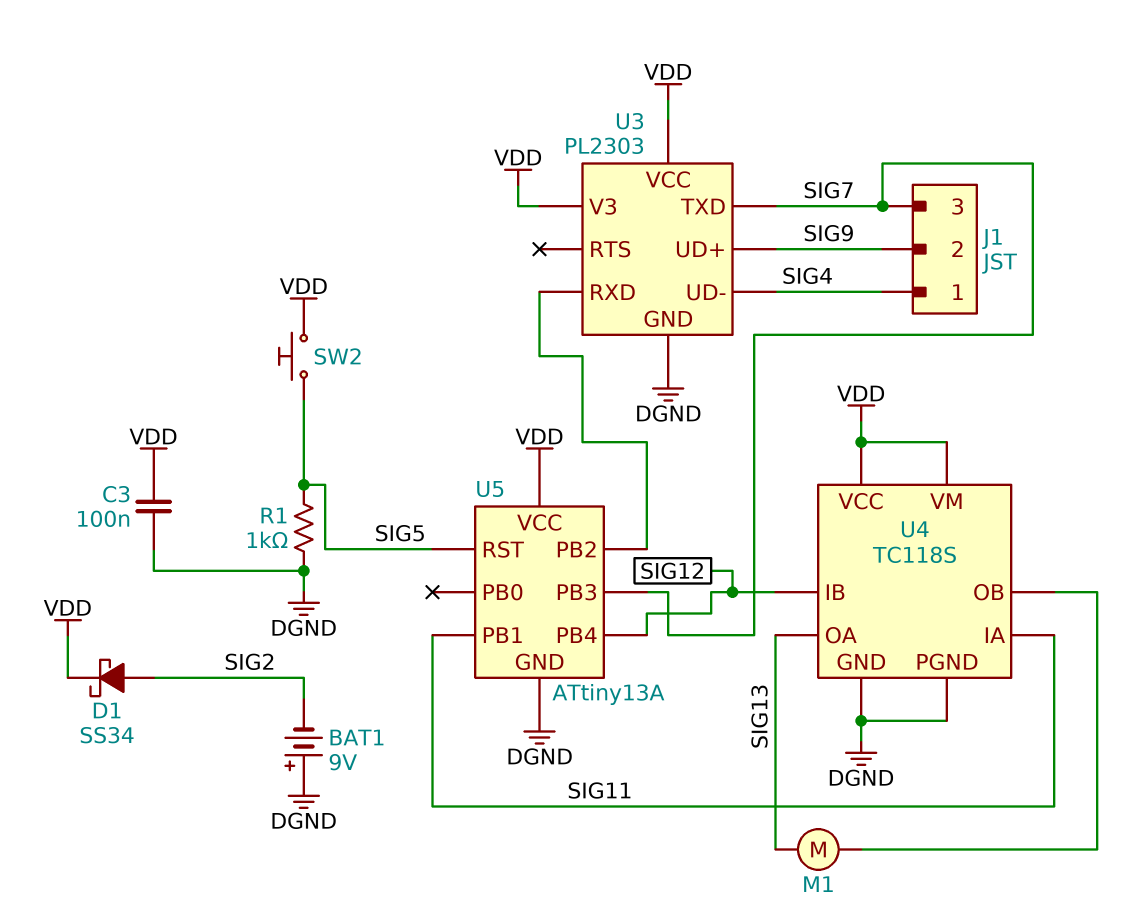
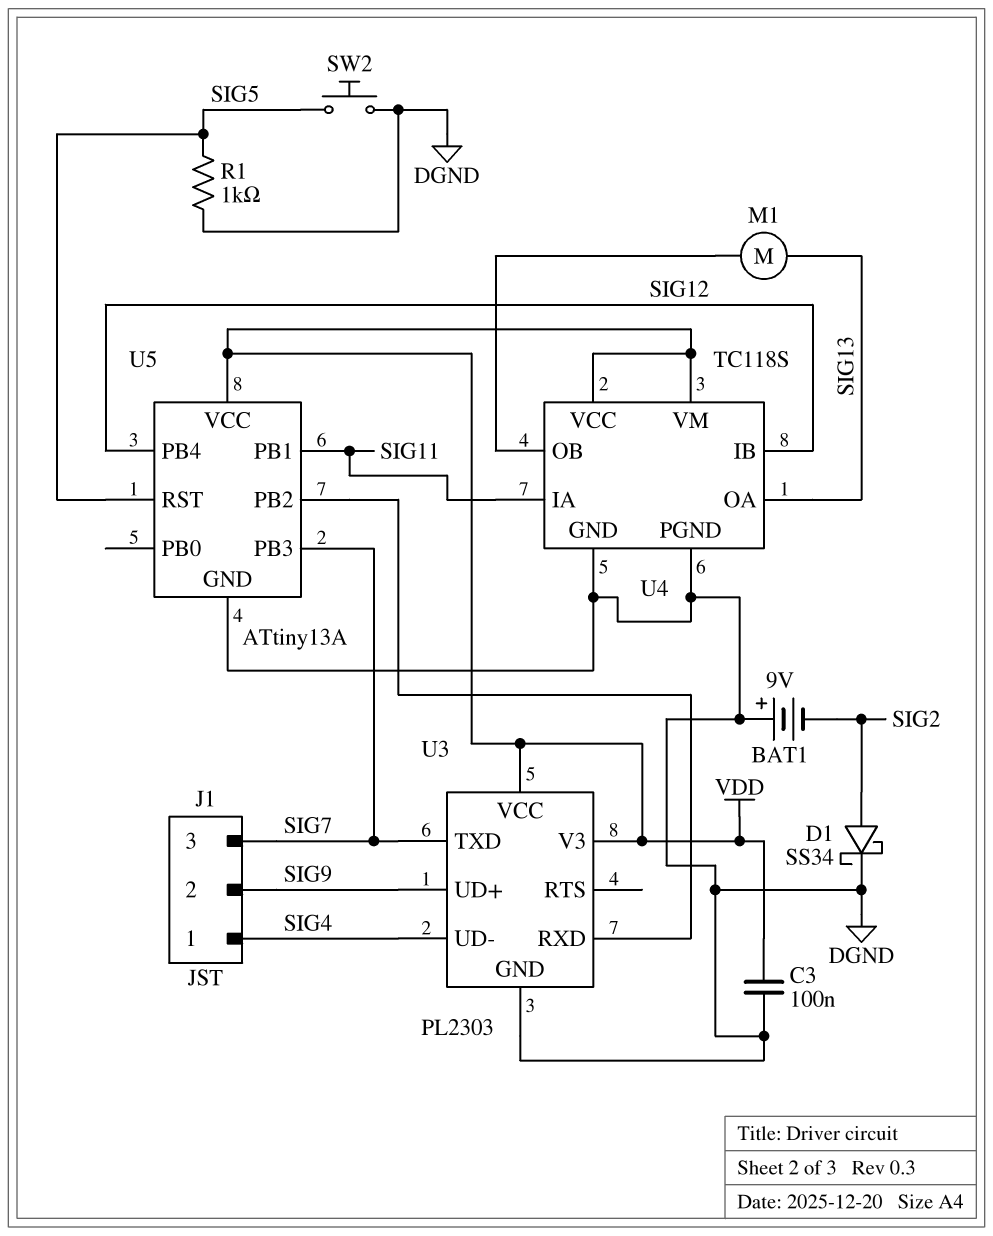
D1: schottky SS34 (A SIG2, K VDD) -> schottky SS34 (A SIG2, K DGND)
SW2: button (SIG5, VDD) -> button (DGND, SIG5)

